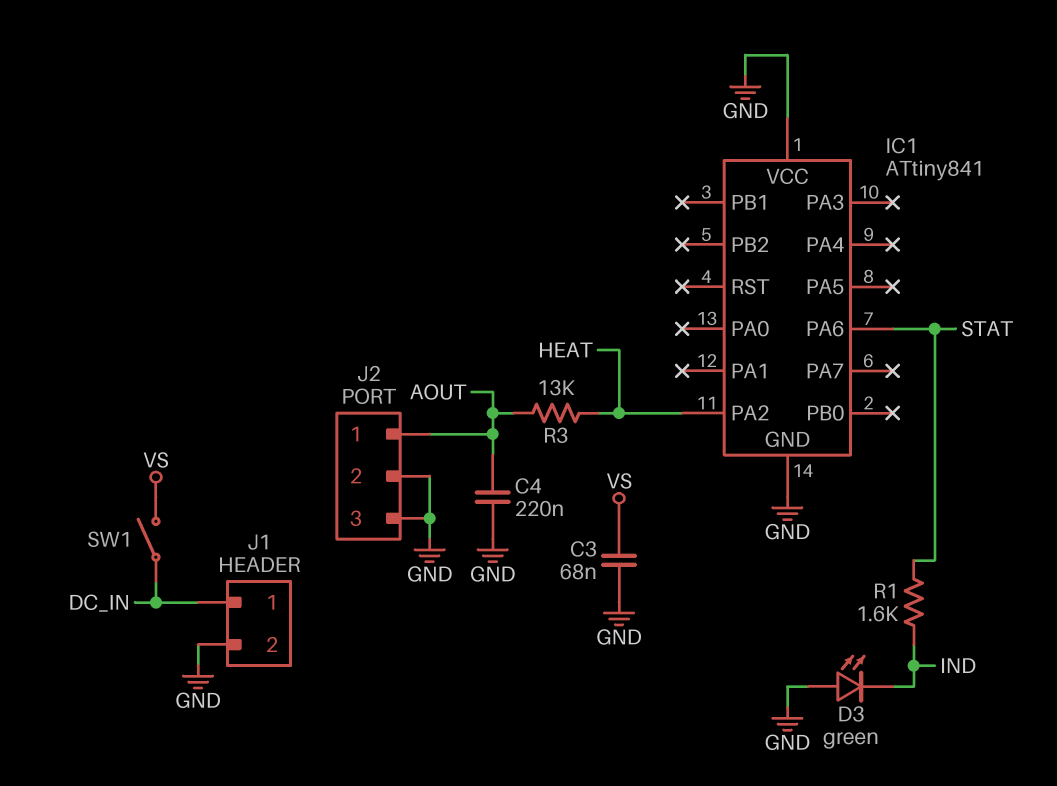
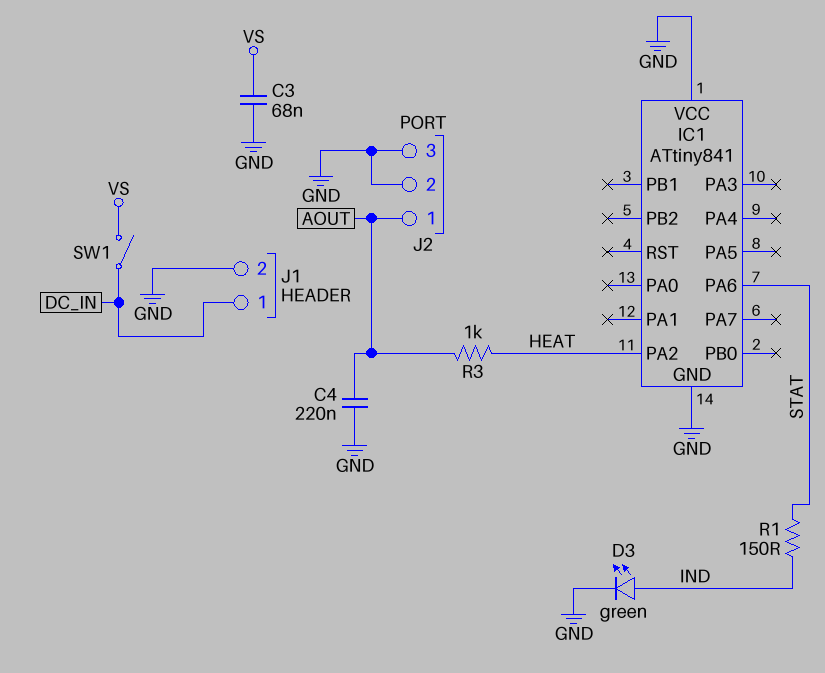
D3: LED green (A GND, K IND) -> LED green (A IND, K GND)
R1: 1.6k (IND, STAT) -> 150 (IND, STAT)
R3: 13k (AOUT, HEAT) -> 1k (AOUT, HEAT)

